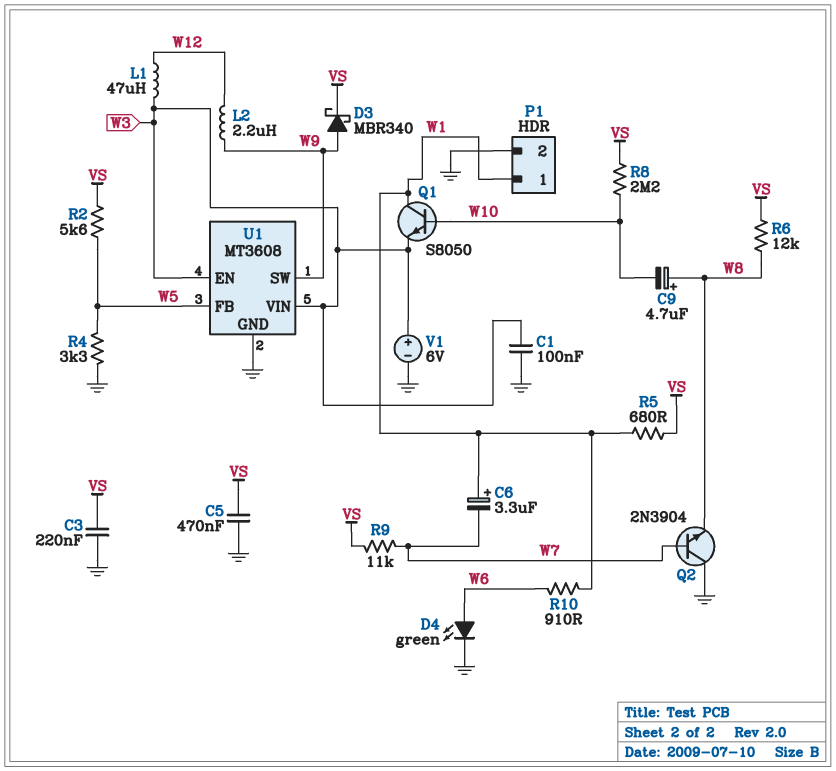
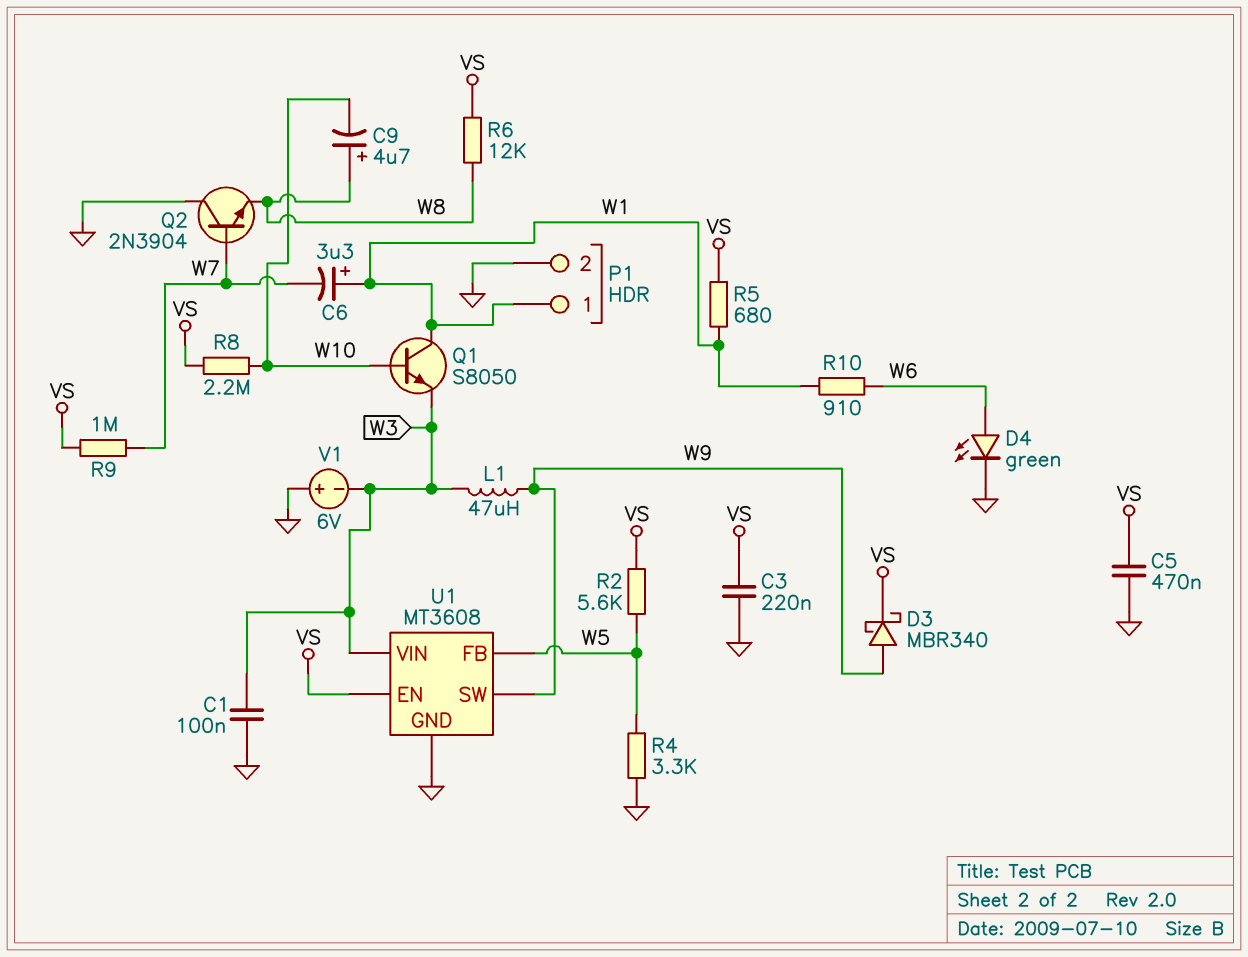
L1: 47uH (W3, W12) -> 47uH (W3, W9)
L2: 2.2uH (W9, W12) -> none
R9: 11k (VS, W7) -> 1M (VS, W7)
U1 pin EN: W3 -> VS
V1: 6V (plus W3, minus GND) -> 6V (plus GND, minus W3)

